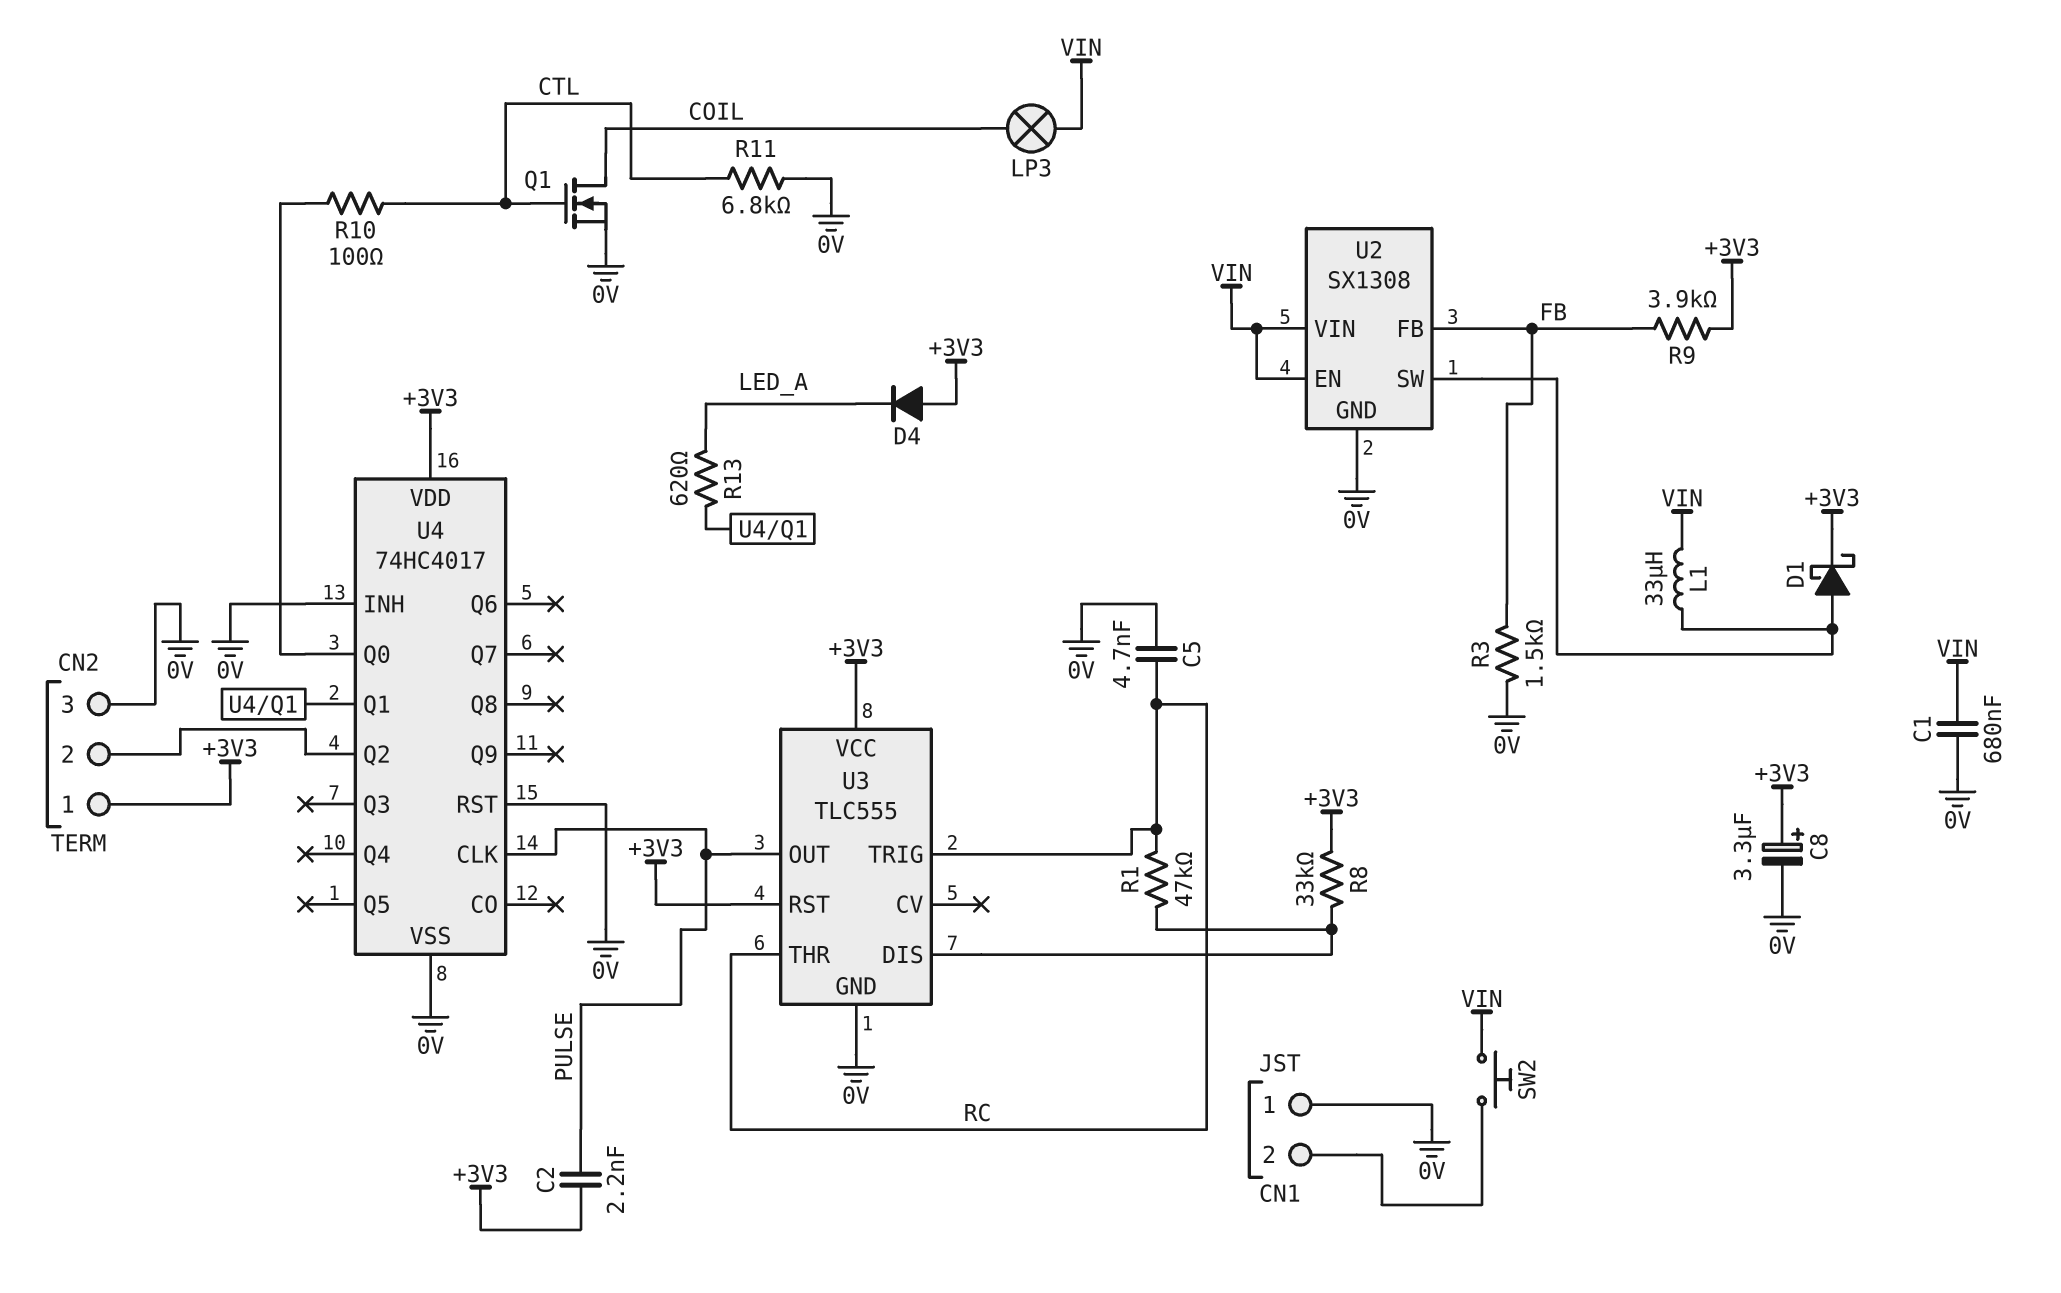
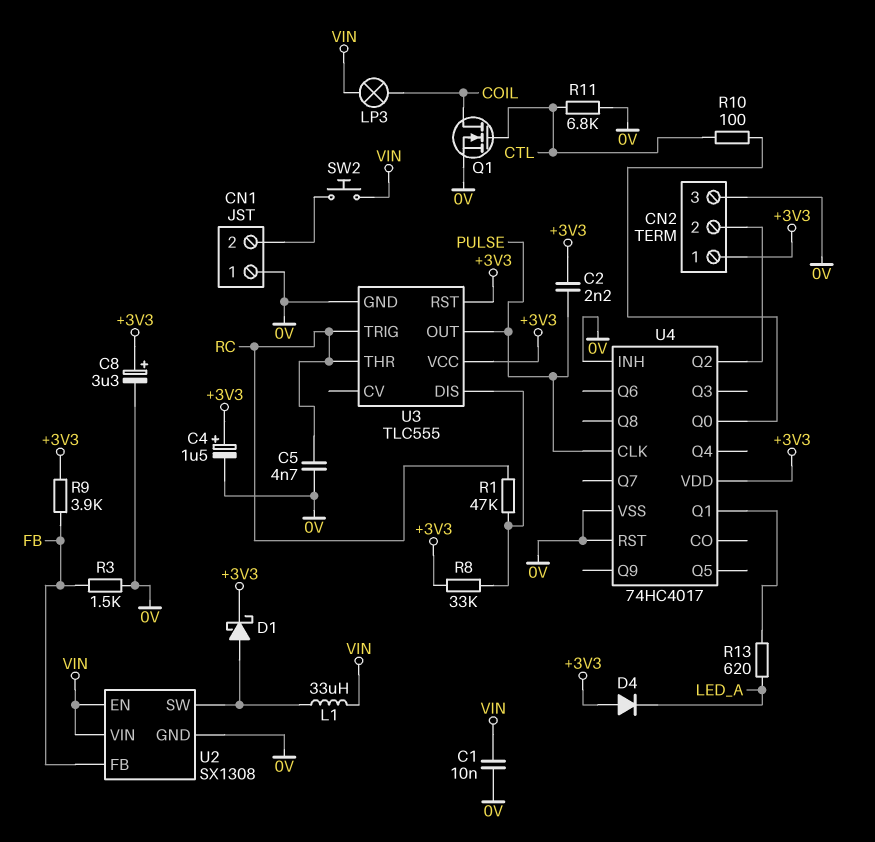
C1: 680nF (0V, VIN) -> 10nF (0V, VIN)
C4: none -> 1.5uF (plus +3V3, minus 0V)

